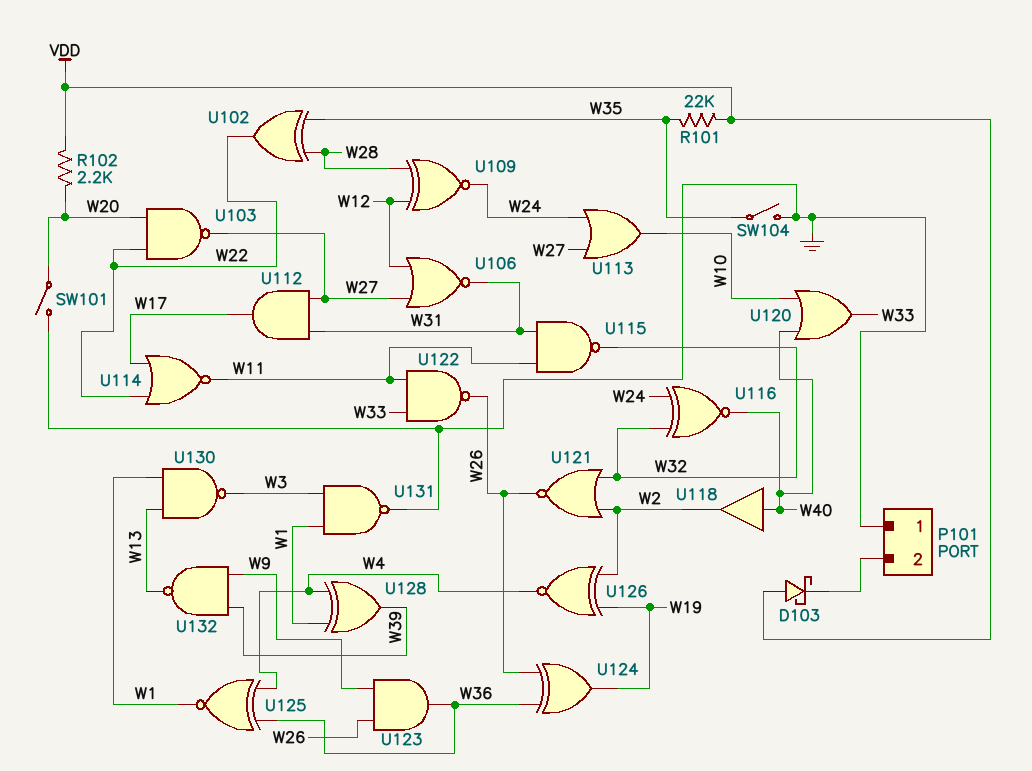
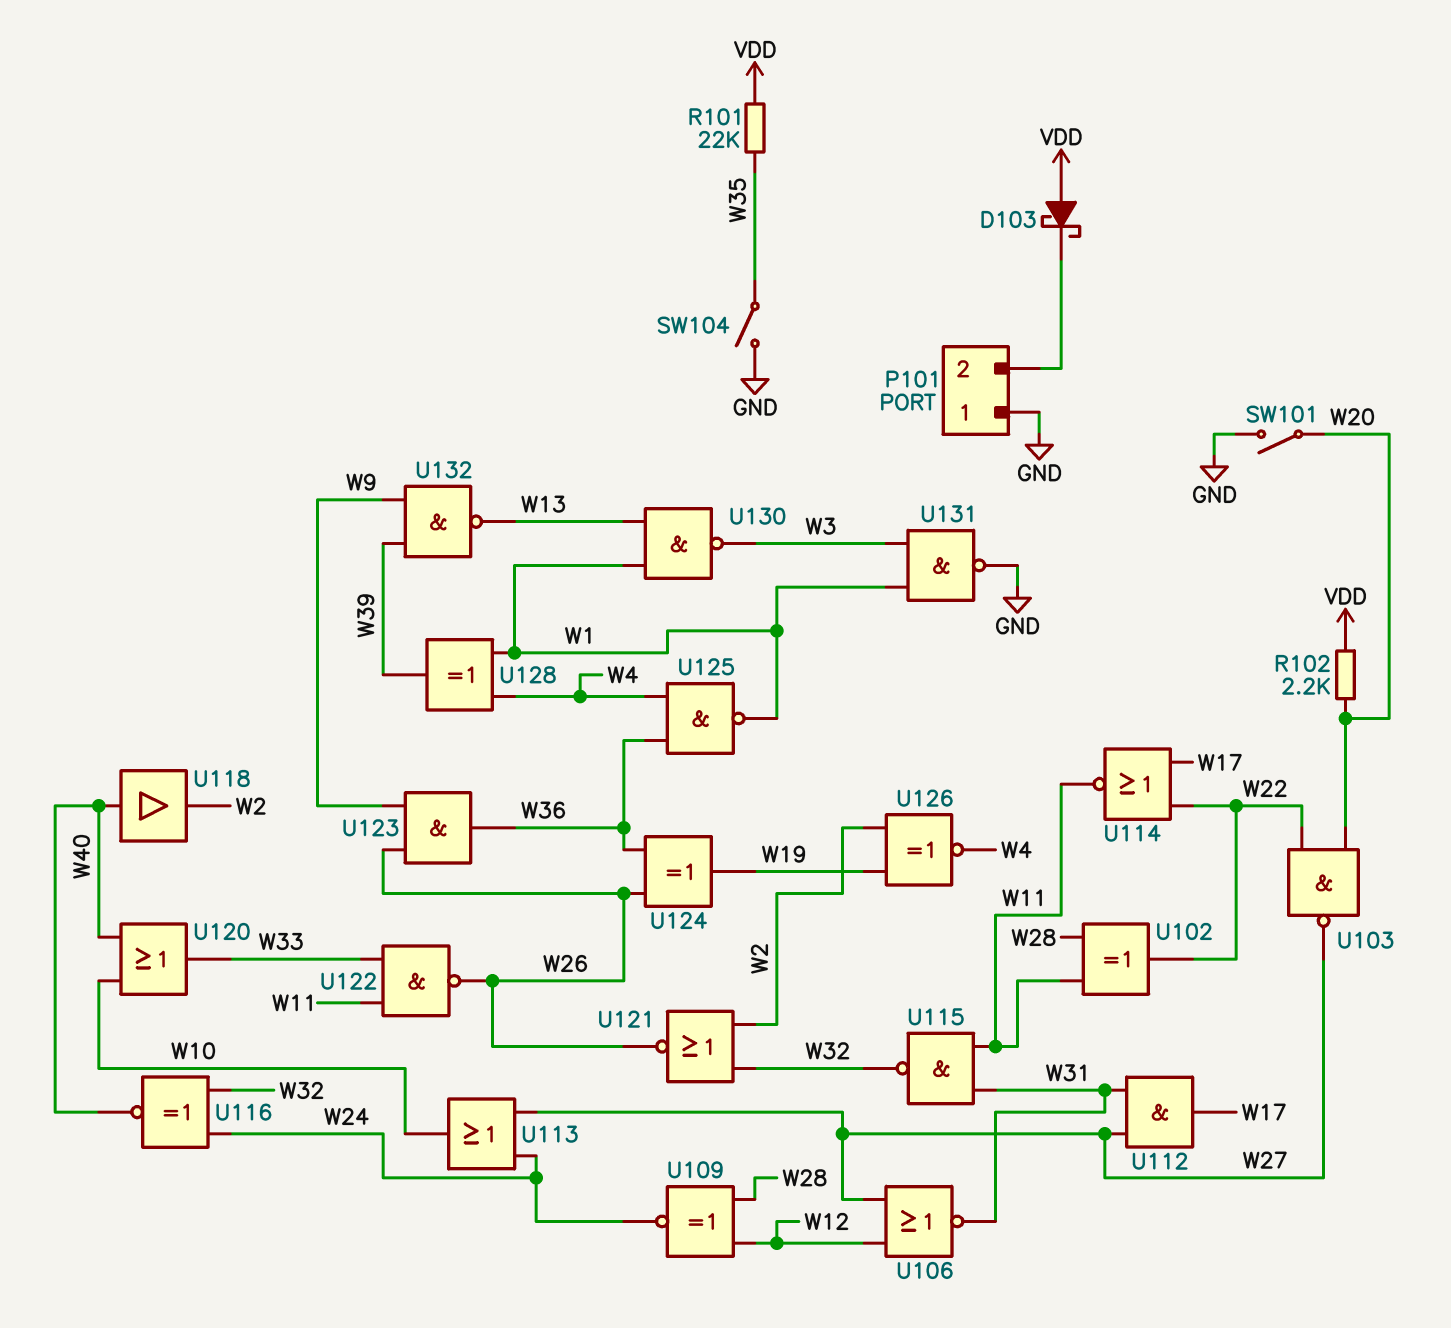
U102: XOR (in W28, in W35, out W22) -> XOR (in W11, in W28, out W22)
U125: XNOR (in W4, in W36, out W1) -> NAND (in W4, in W36, out W1)

